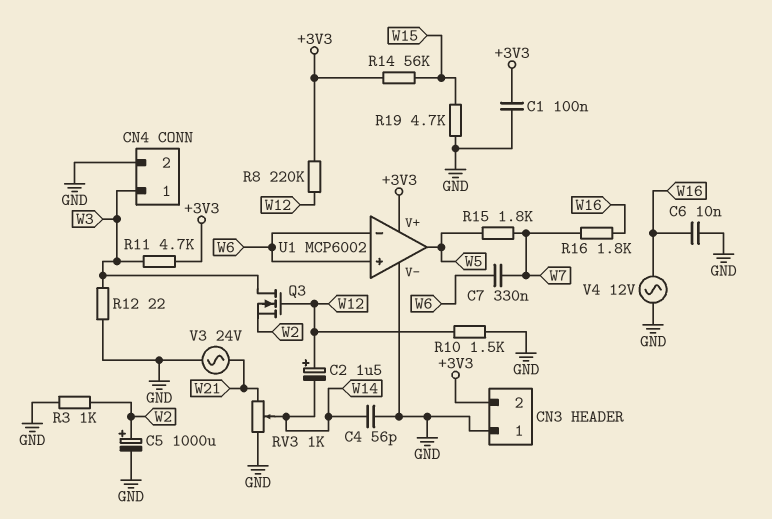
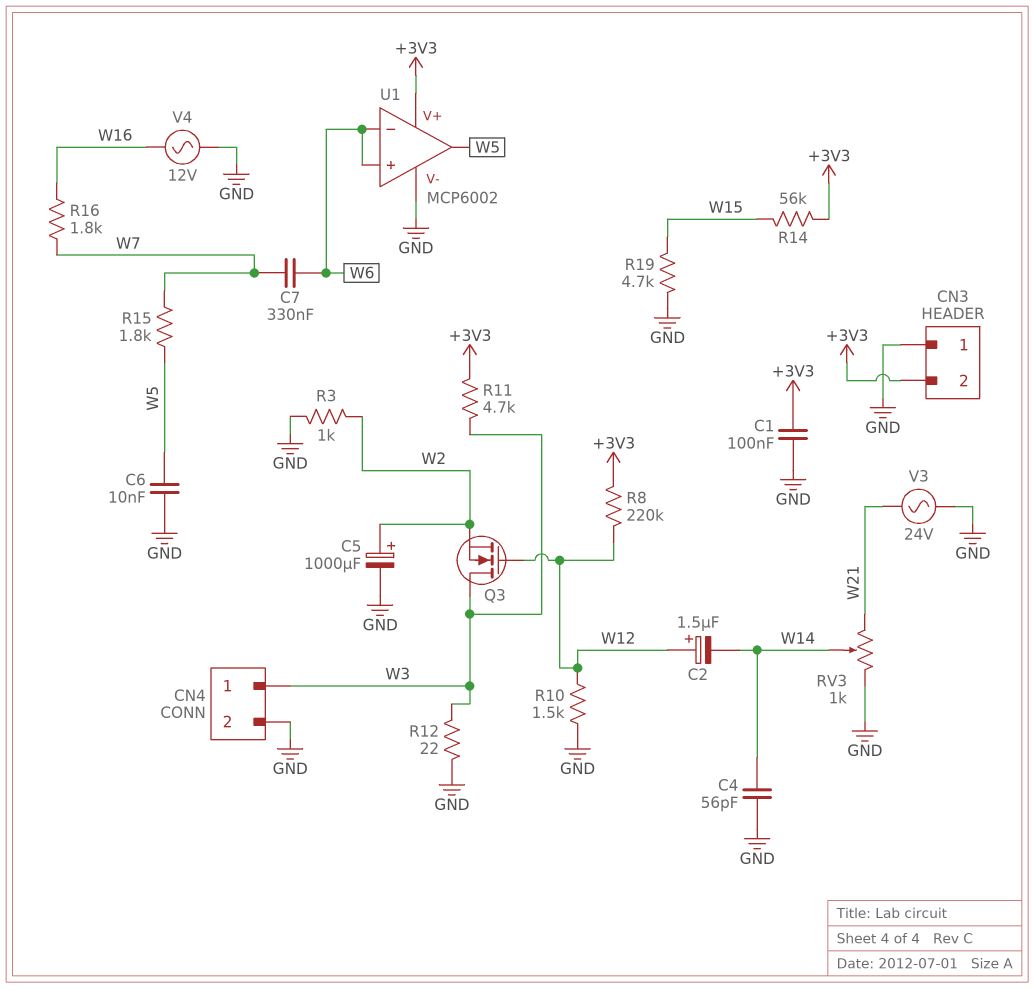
C6: 10nF (GND, W16) -> 10nF (GND, W5)

